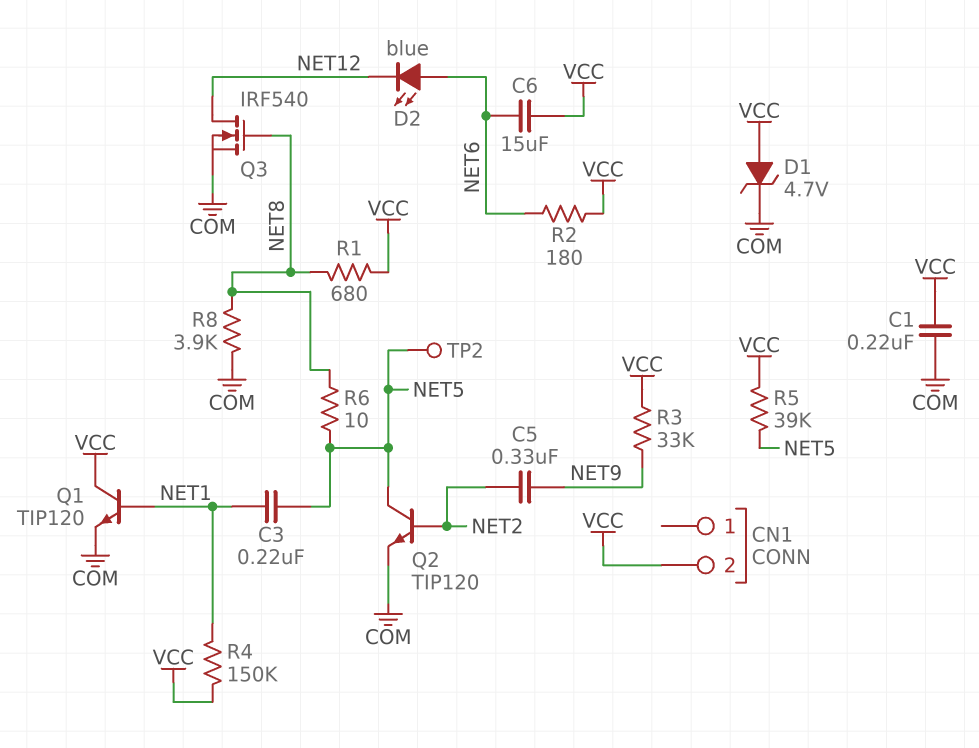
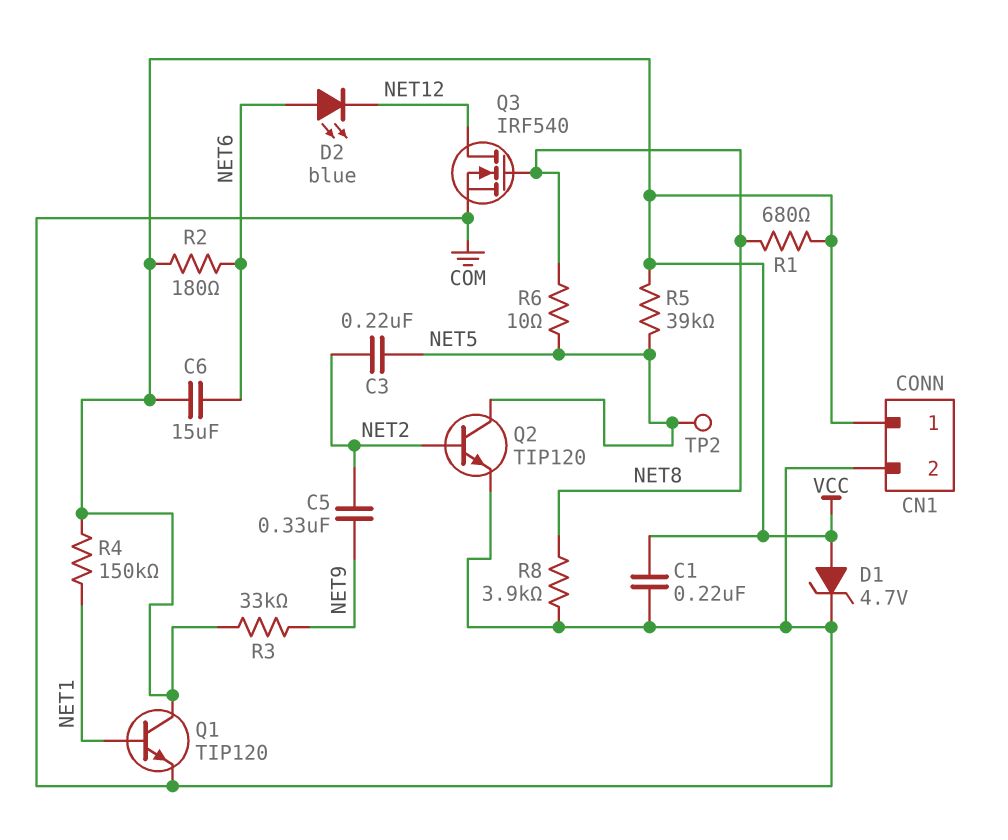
C3: 220nF (NET1, NET5) -> 220nF (NET2, NET5)
CN1 pin 1: none -> VCC
CN1 pin 2: VCC -> COM

